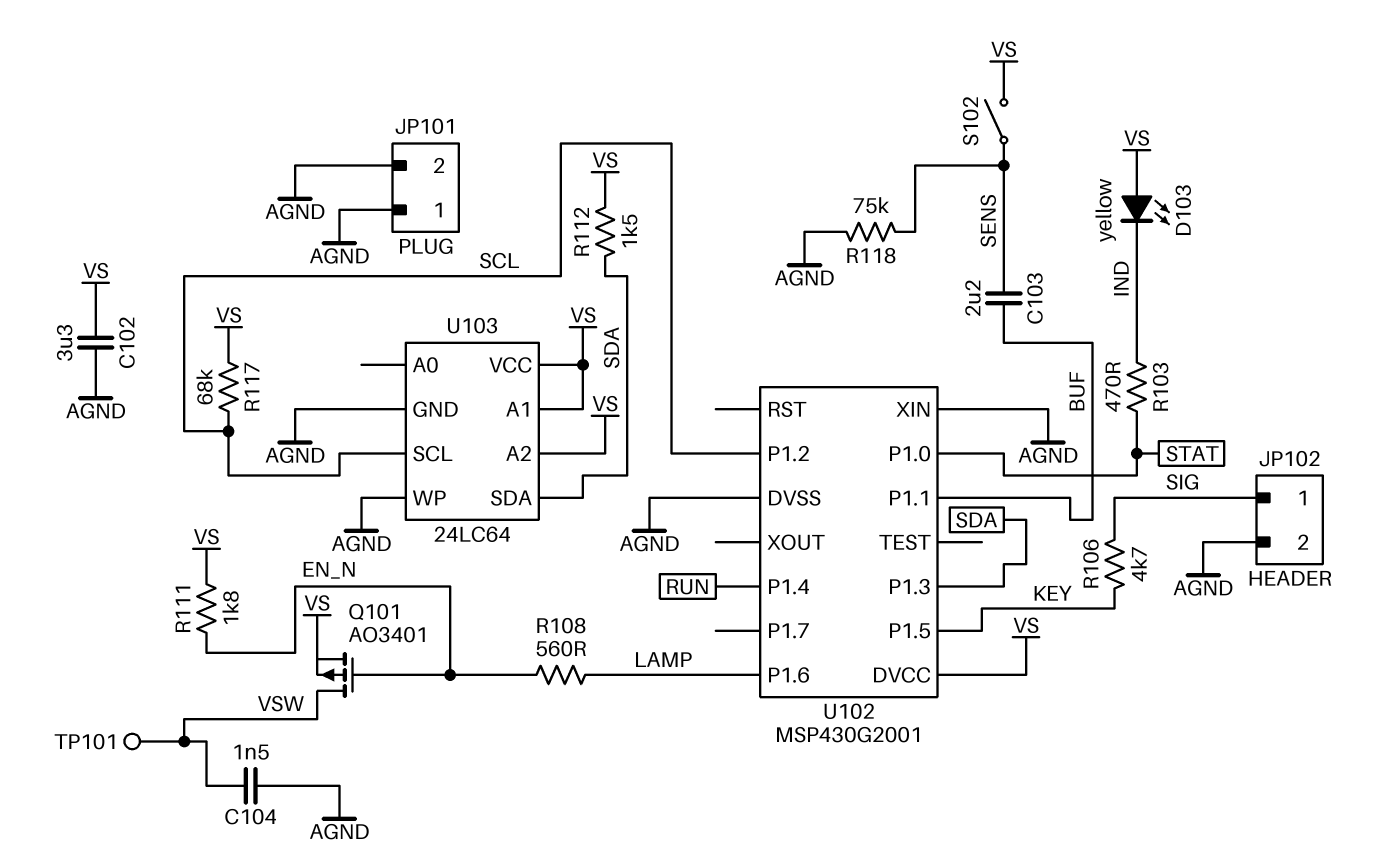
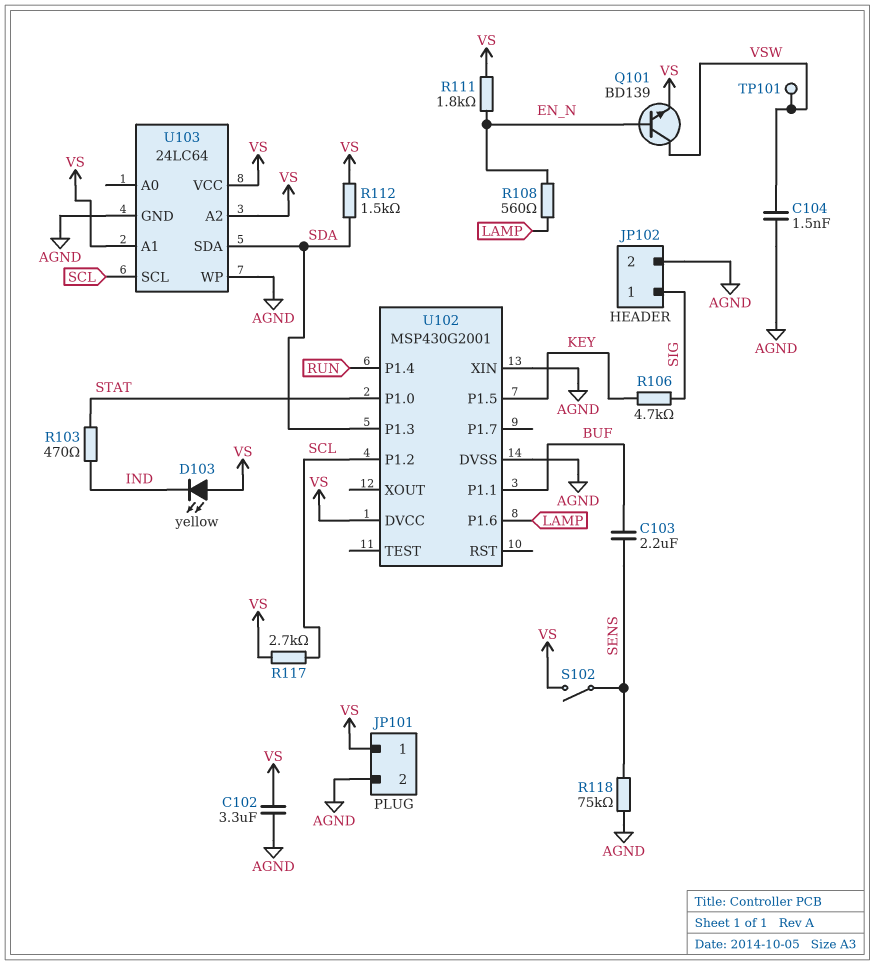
JP101 pin 1: AGND -> VS
Q101: PMOS AO3401 (G EN_N, D VSW, S VS) -> NPN BD139 (B EN_N, C VSW, E VS)
R117: 68k (SCL, VS) -> 2.7k (SCL, VS)

